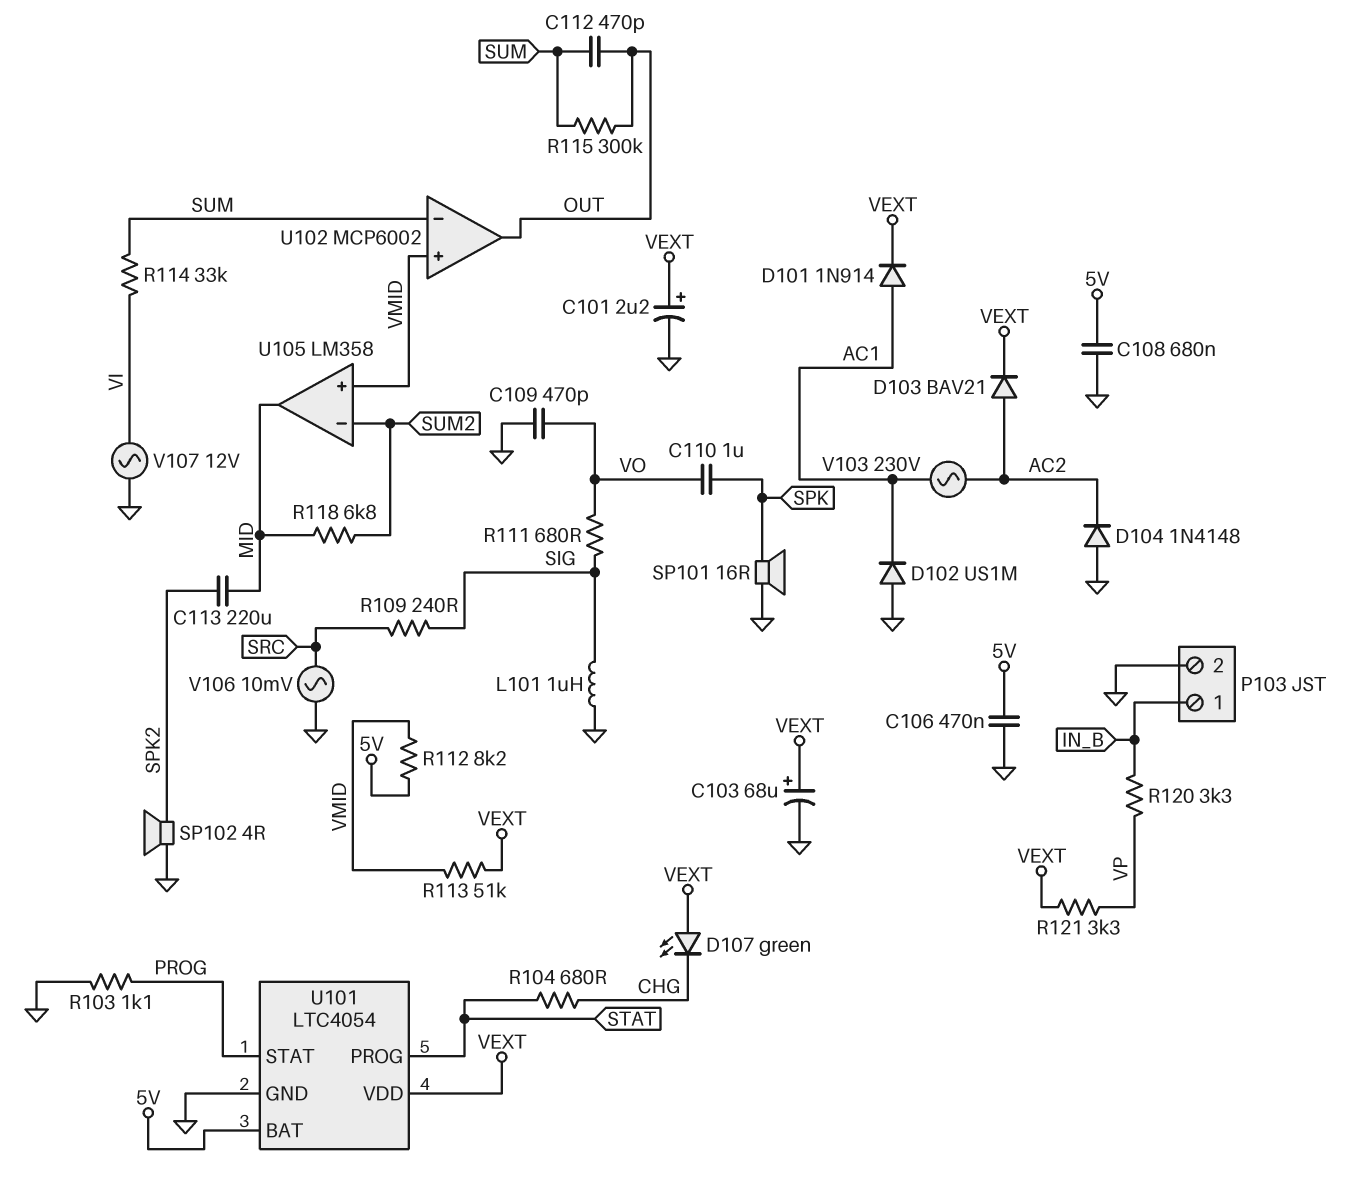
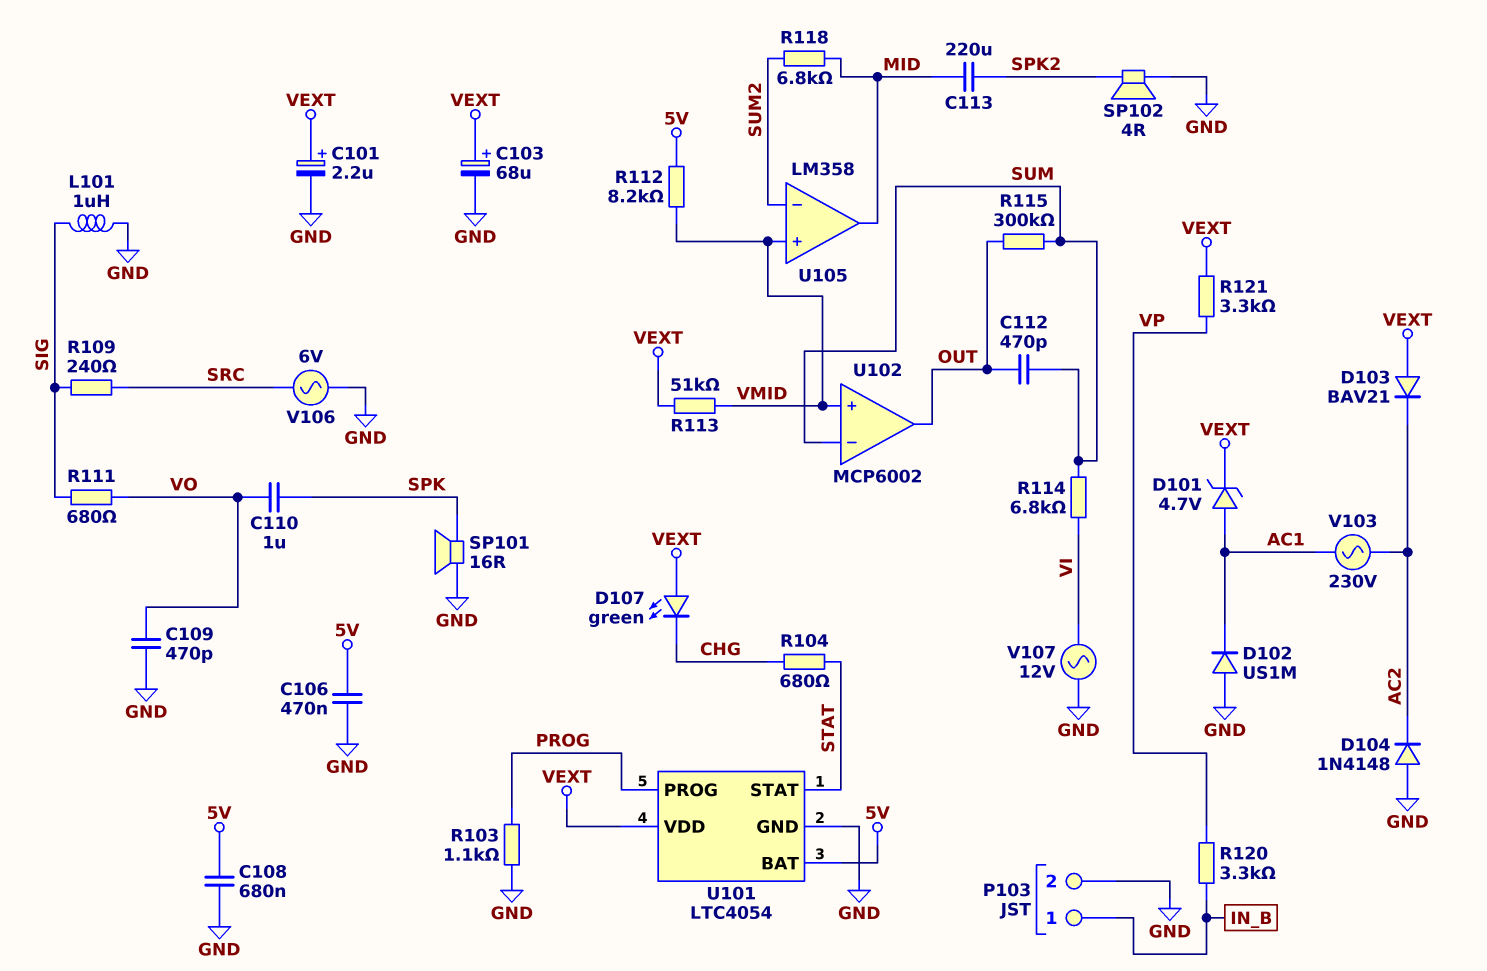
D101: diode 1N914 (A AC1, K VEXT) -> zener 4.7V (A AC1, K VEXT)
D103: diode BAV21 (A AC2, K VEXT) -> diode BAV21 (A VEXT, K AC2)
R114: 33k (SUM, VI) -> 6.8k (SUM, VI)
U101 pin PROG: STAT -> PROG
U101 pin STAT: PROG -> STAT
V106: AC 10mV (GND, SRC) -> AC 6V (GND, SRC)

